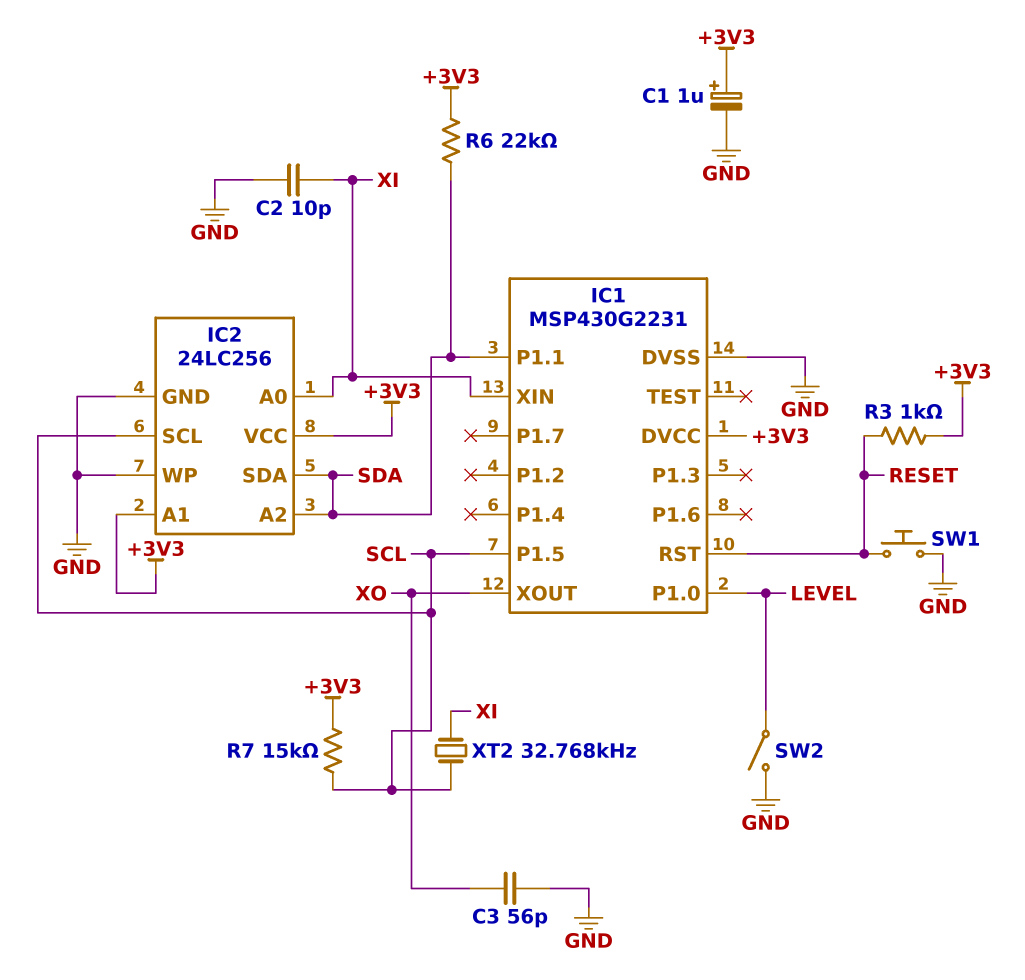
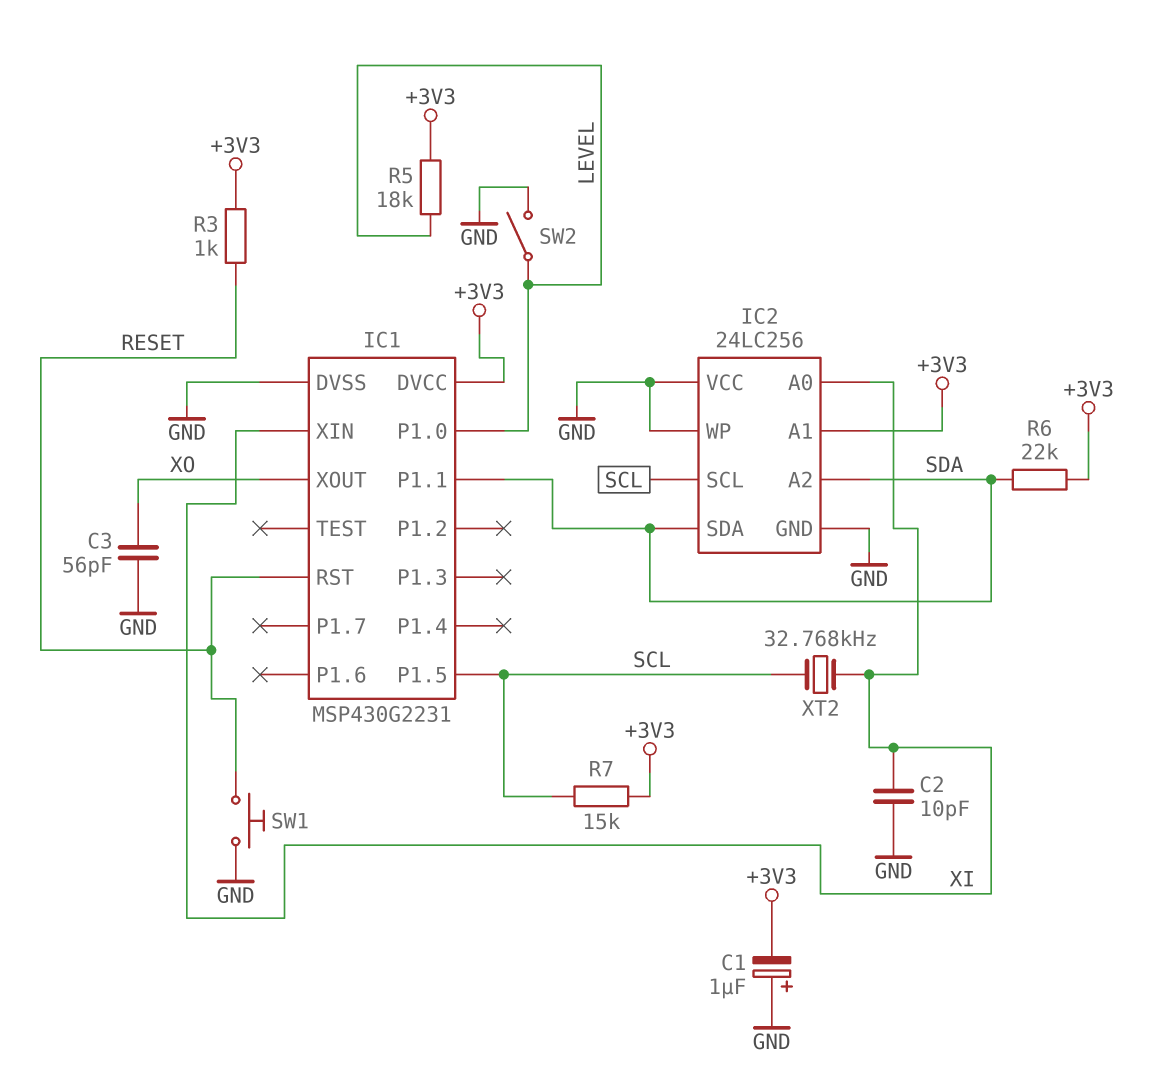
C1: 1uF (plus +3V3, minus GND) -> 1uF (plus GND, minus +3V3)
IC2 pin VCC: +3V3 -> GND
R5: none -> 18k (+3V3, LEVEL)

